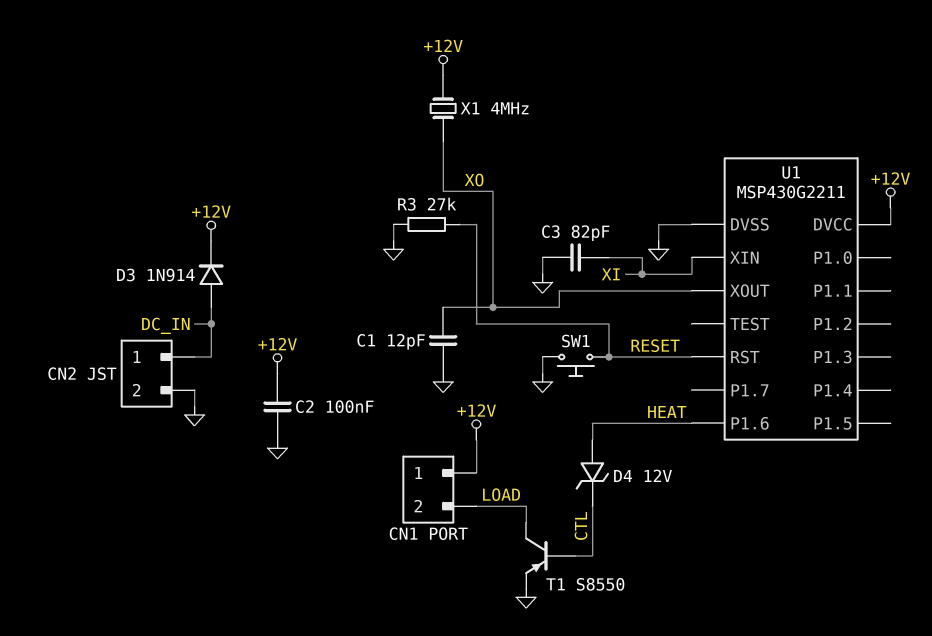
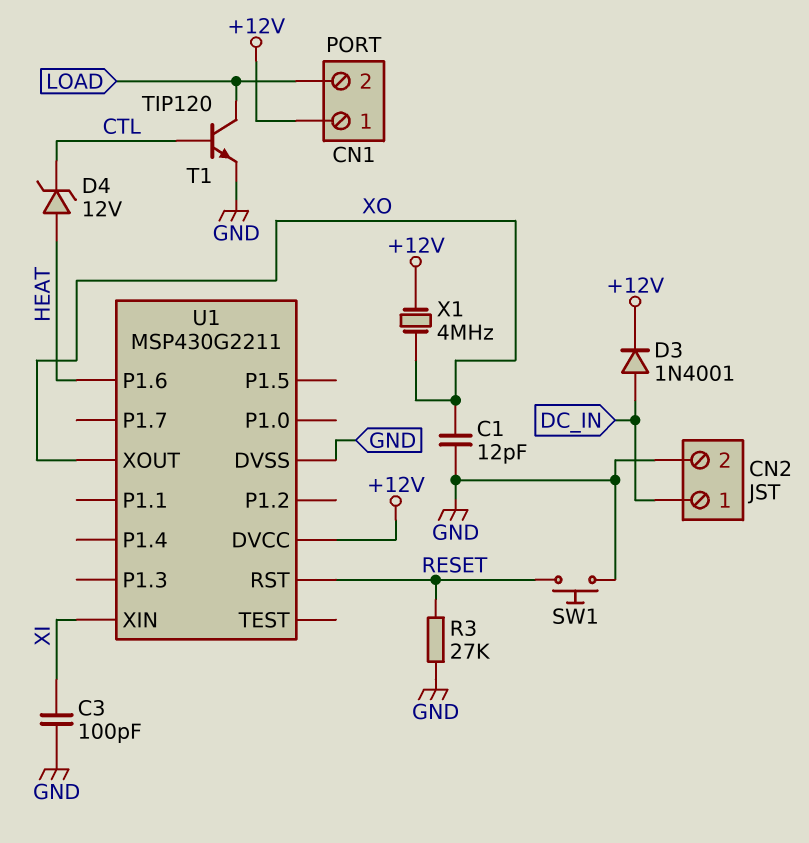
C2: 100nF (+12V, GND) -> none
C3: 82pF (GND, XI) -> 100pF (GND, XI)
D3: diode 1N914 (A DC_IN, K +12V) -> diode 1N4001 (A DC_IN, K +12V)
T1: PNP S8550 (B CTL, C LOAD, E GND) -> NPN TIP120 (B CTL, C LOAD, E GND)

